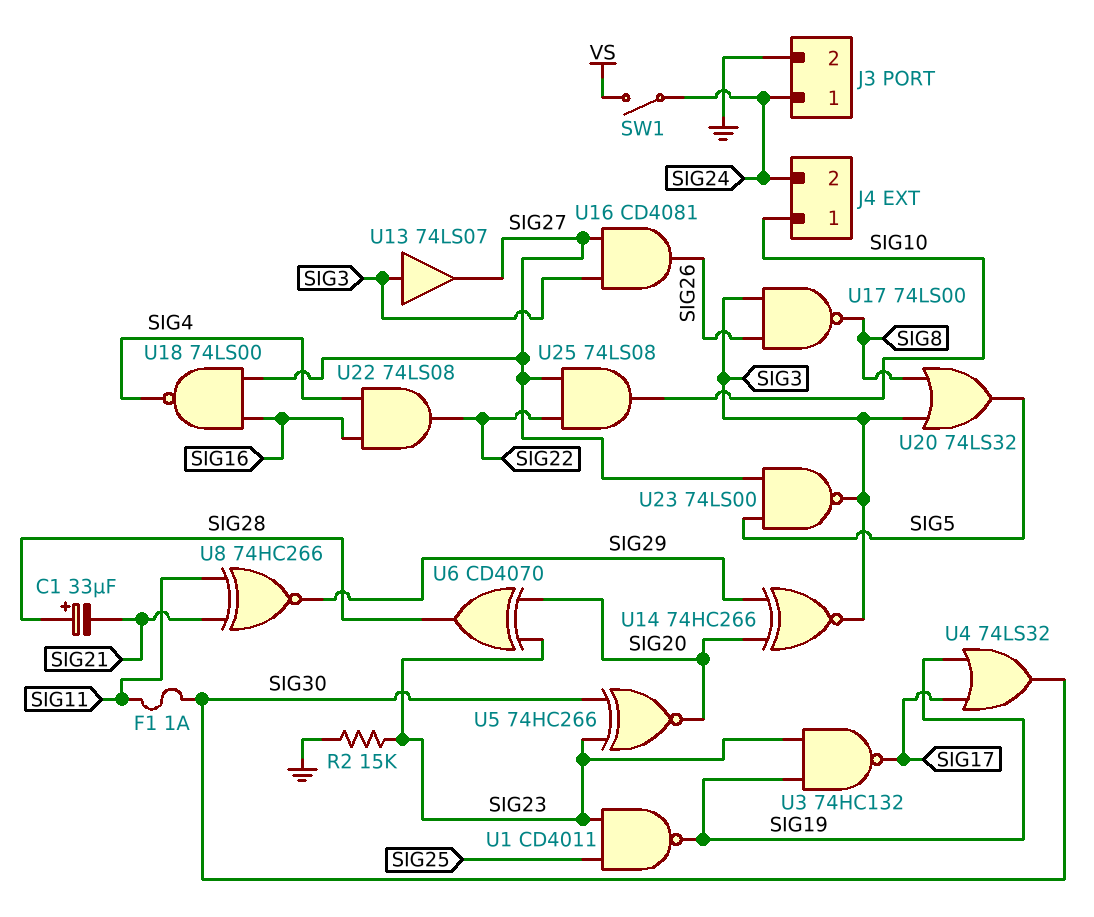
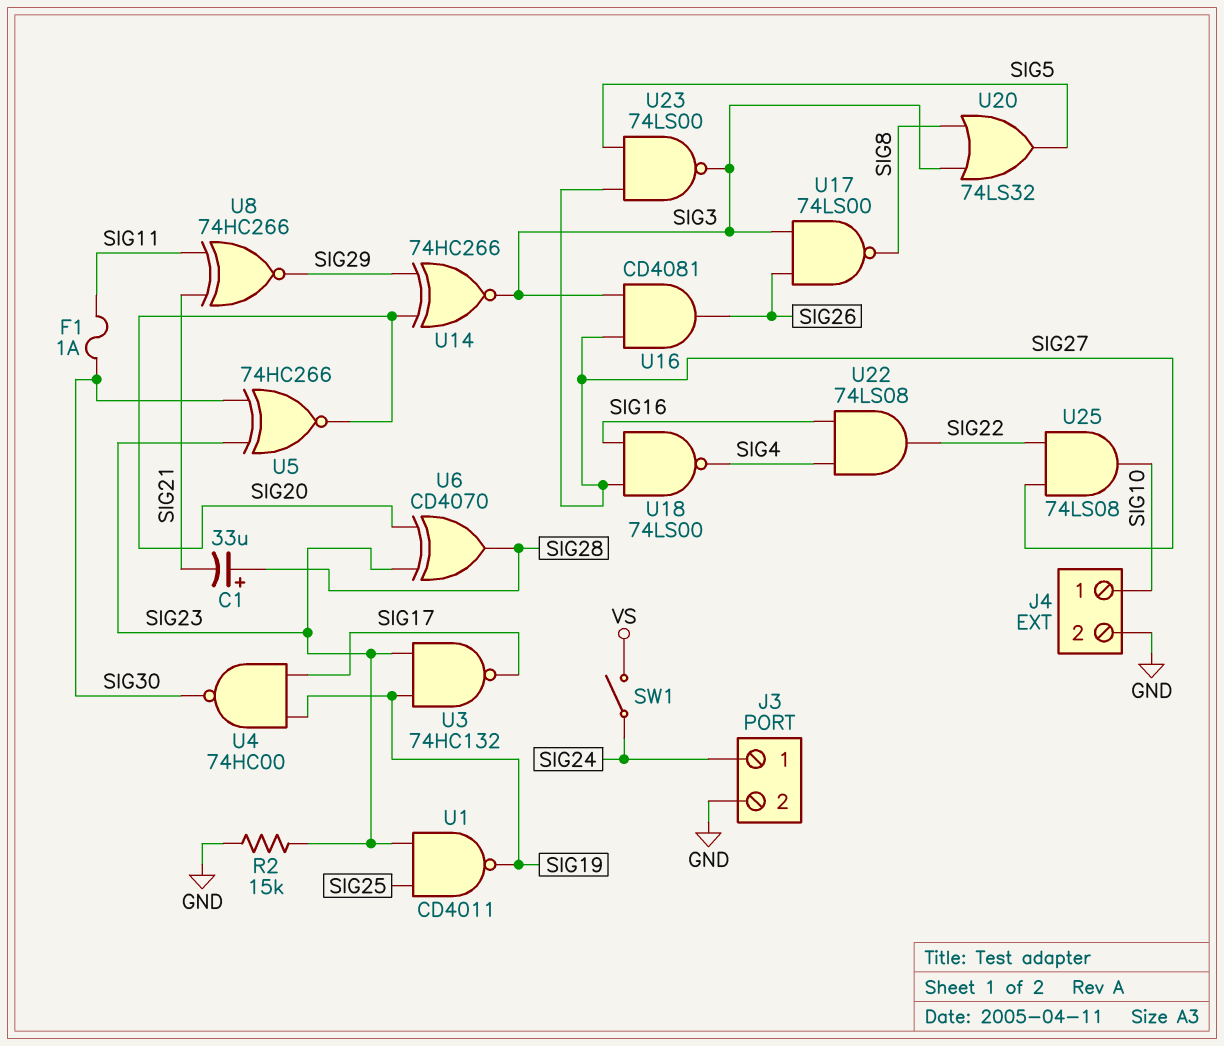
J4 pin 2: SIG24 -> GND
U4: OR 74LS32 (in SIG17, in SIG19, out SIG30) -> NAND 74HC00 (in SIG17, in SIG19, out SIG30)
U13: buffer 74LS07 (in SIG3, out SIG27) -> none

